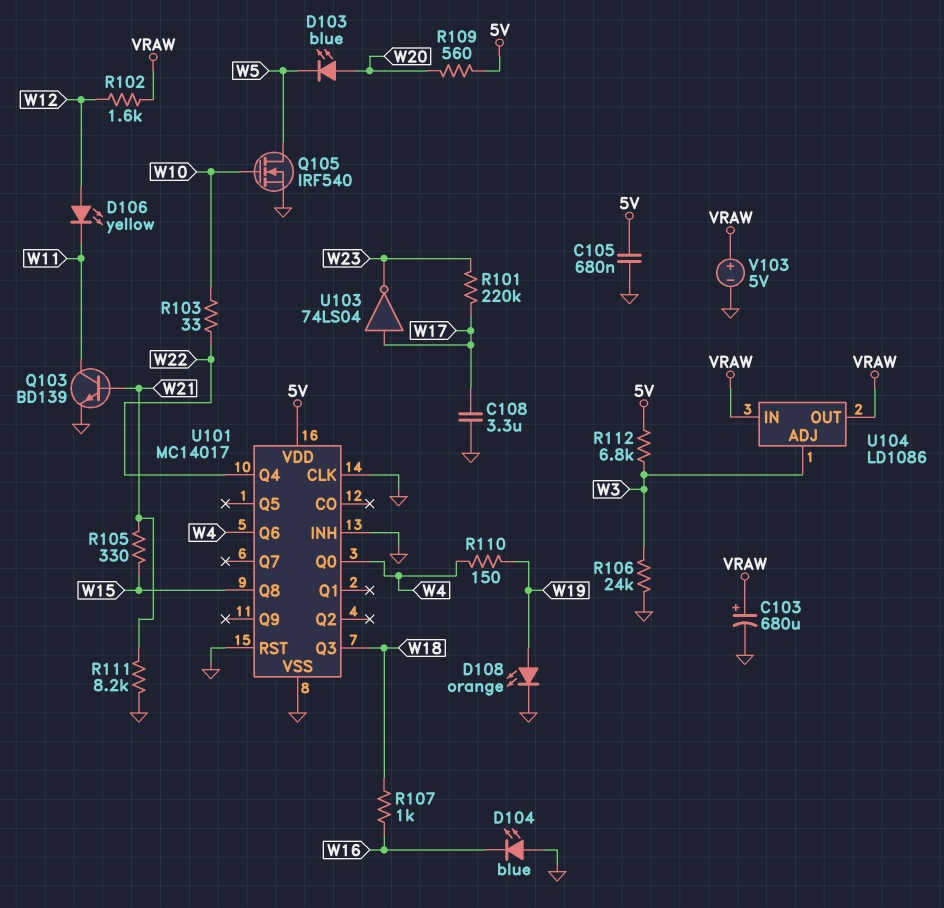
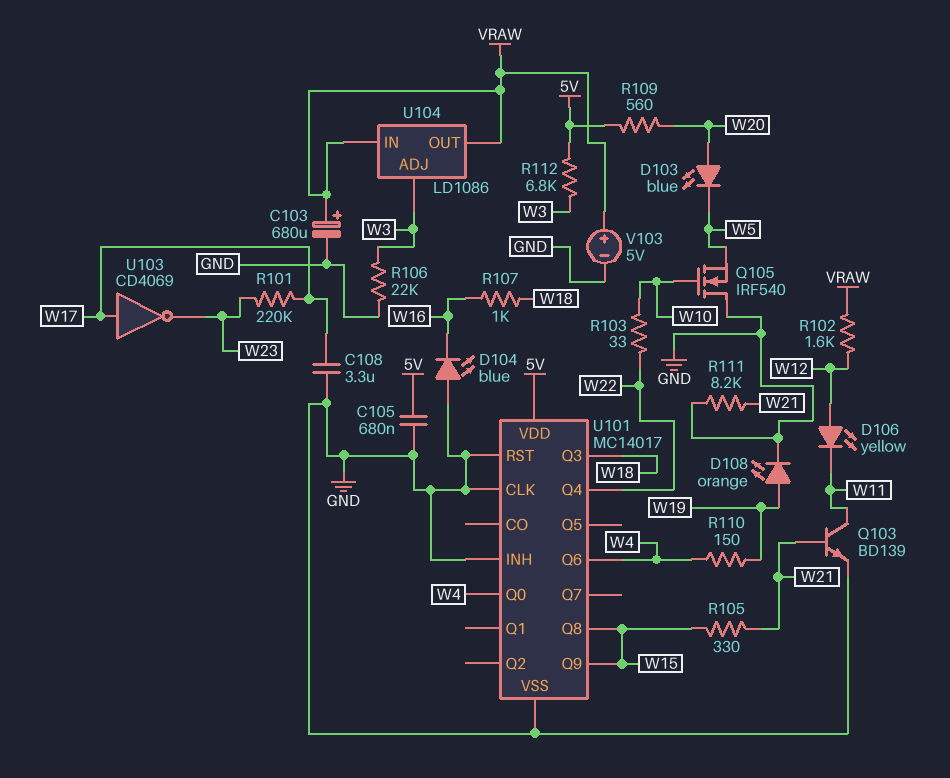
Q105: NMOS IRF540 (G W10, D W5, S GND) -> NMOS IRF540 (G W10, D GND, S W5)
R106: 24k (GND, W3) -> 22k (GND, W3)
U101 pin Q9: none -> W15
U103: NOT 74LS04 (in W17, out W23) -> NOT CD4069 (in W17, out W23)

